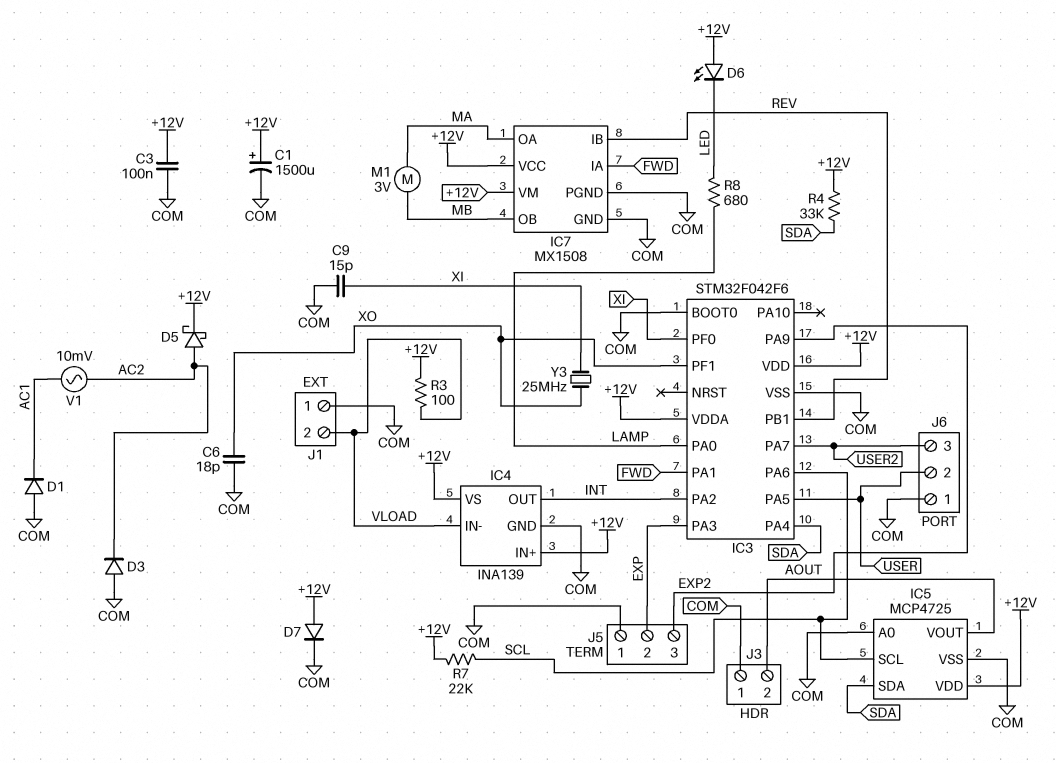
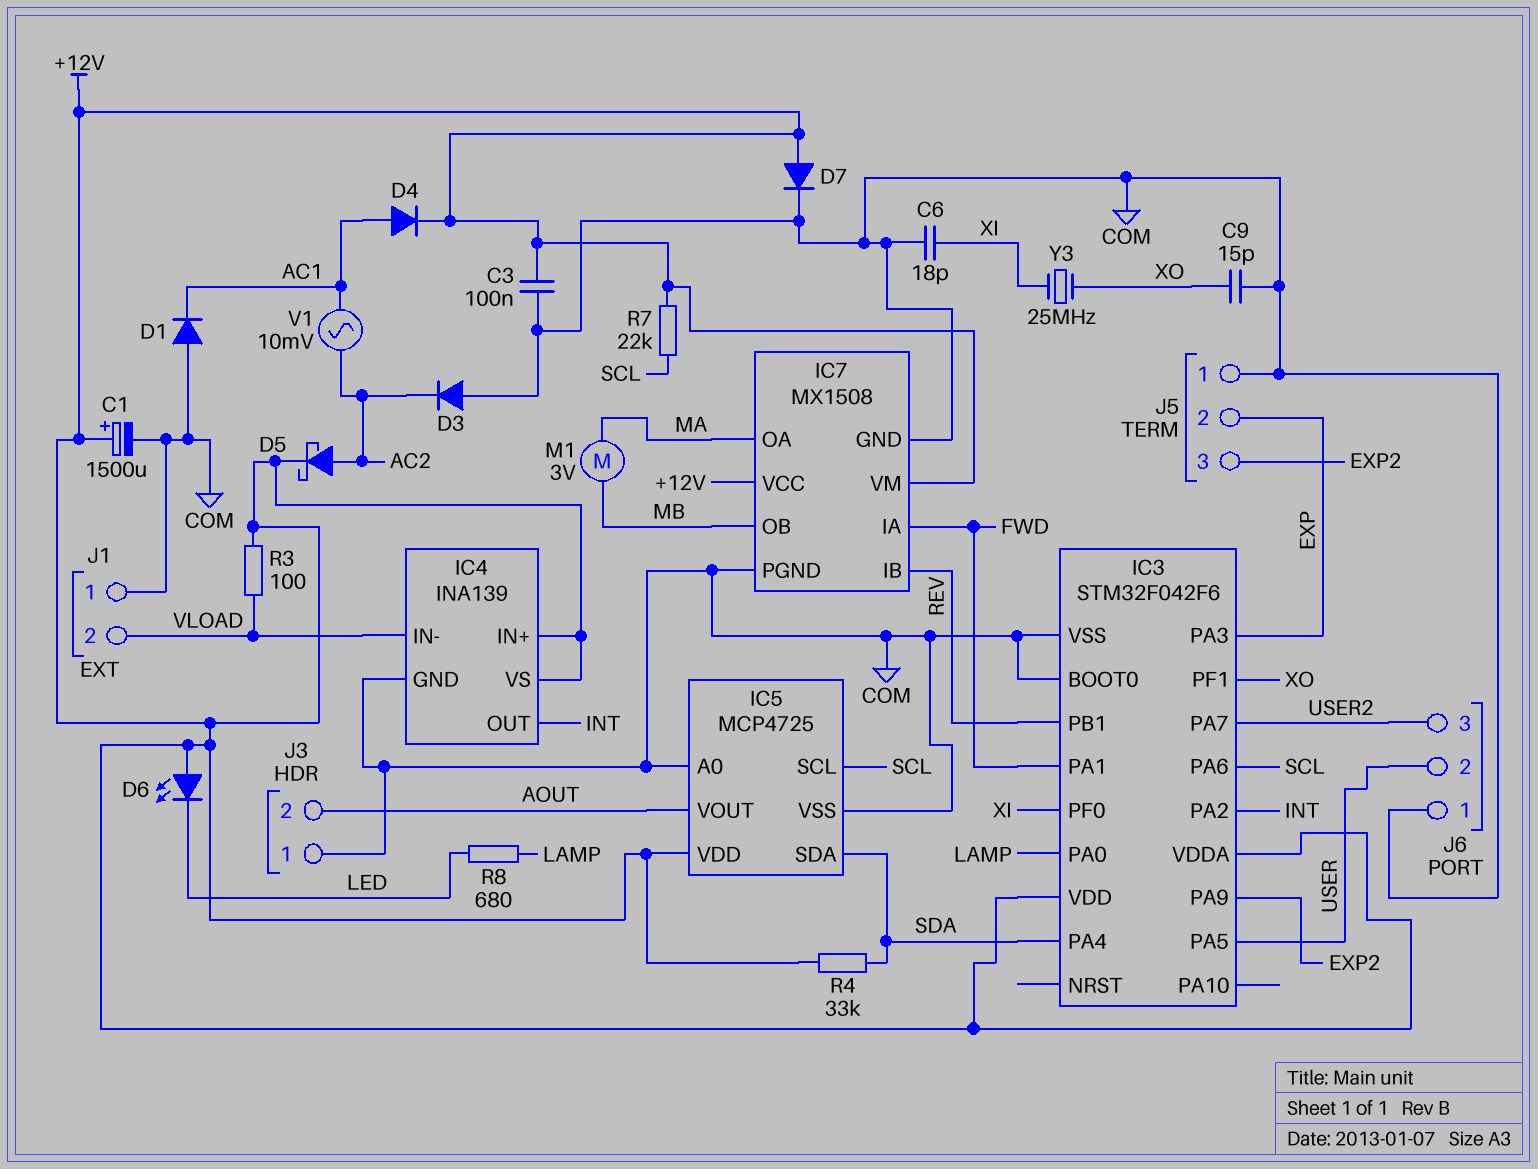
C6: 18pF (COM, XO) -> 18pF (COM, XI)
C9: 15pF (COM, XI) -> 15pF (COM, XO)
D4: none -> diode (A AC1, K +12V)

